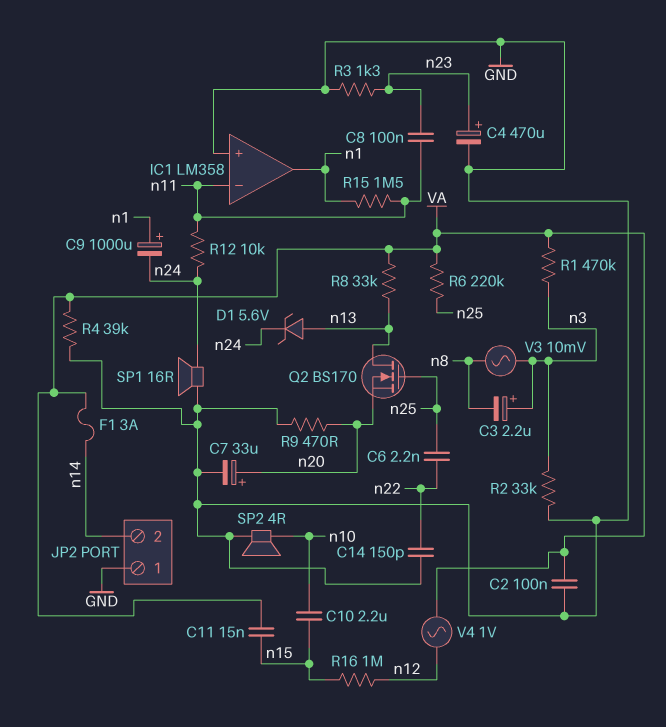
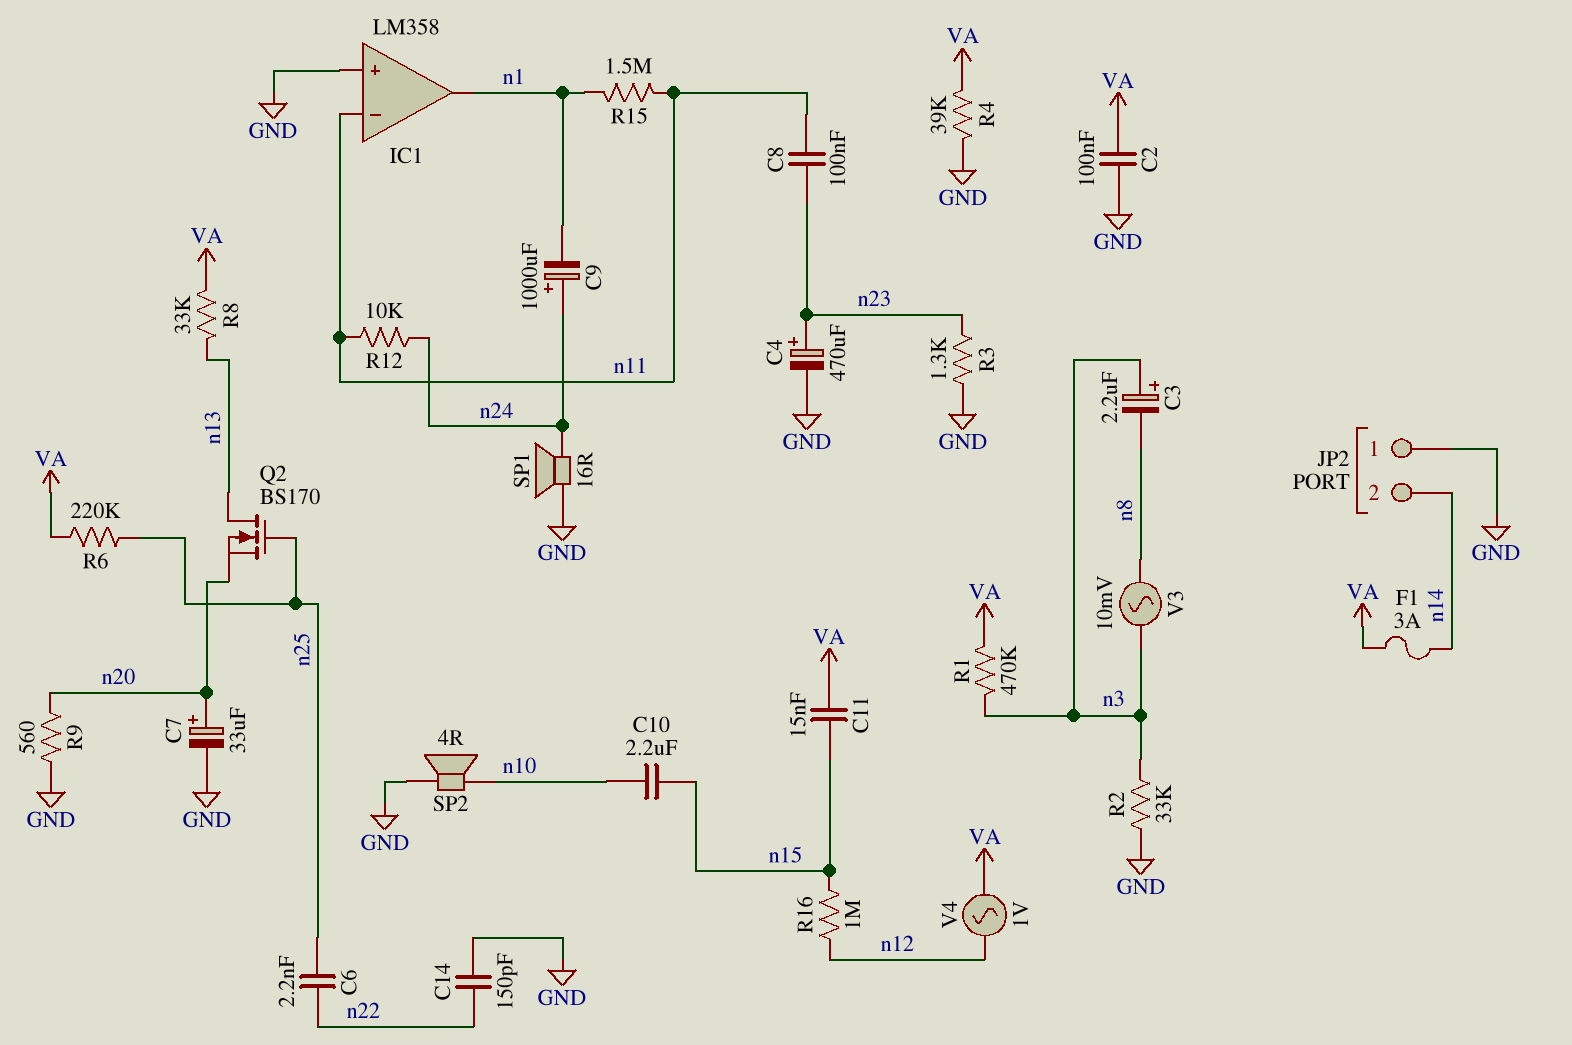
C9: 1000uF (plus n1, minus n24) -> 1000uF (plus n24, minus n1)
D1: zener 5.6V (A n13, K n24) -> none
R9: 470 (GND, n20) -> 560 (GND, n20)

